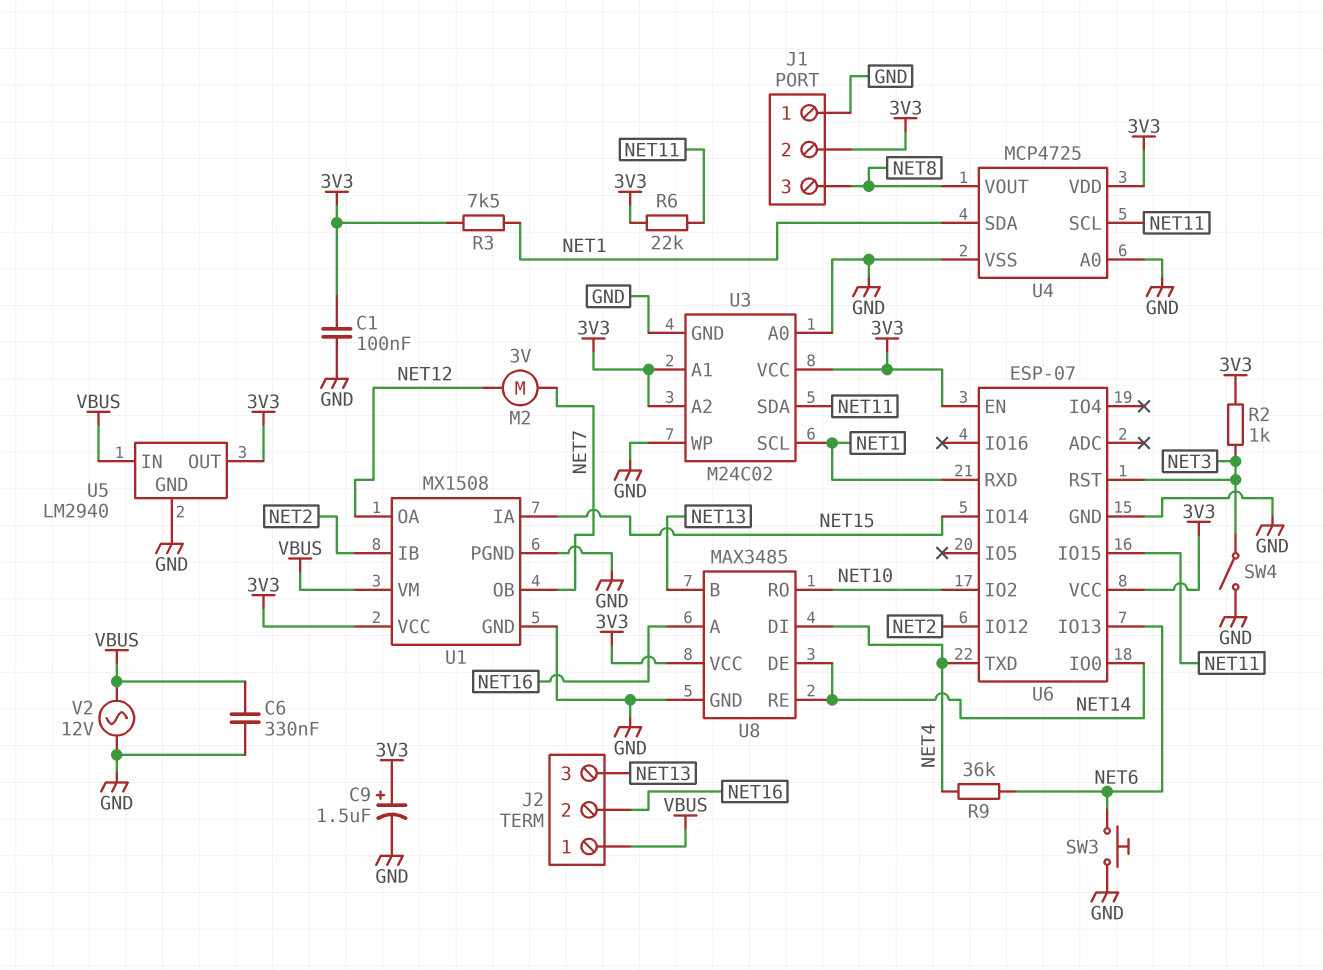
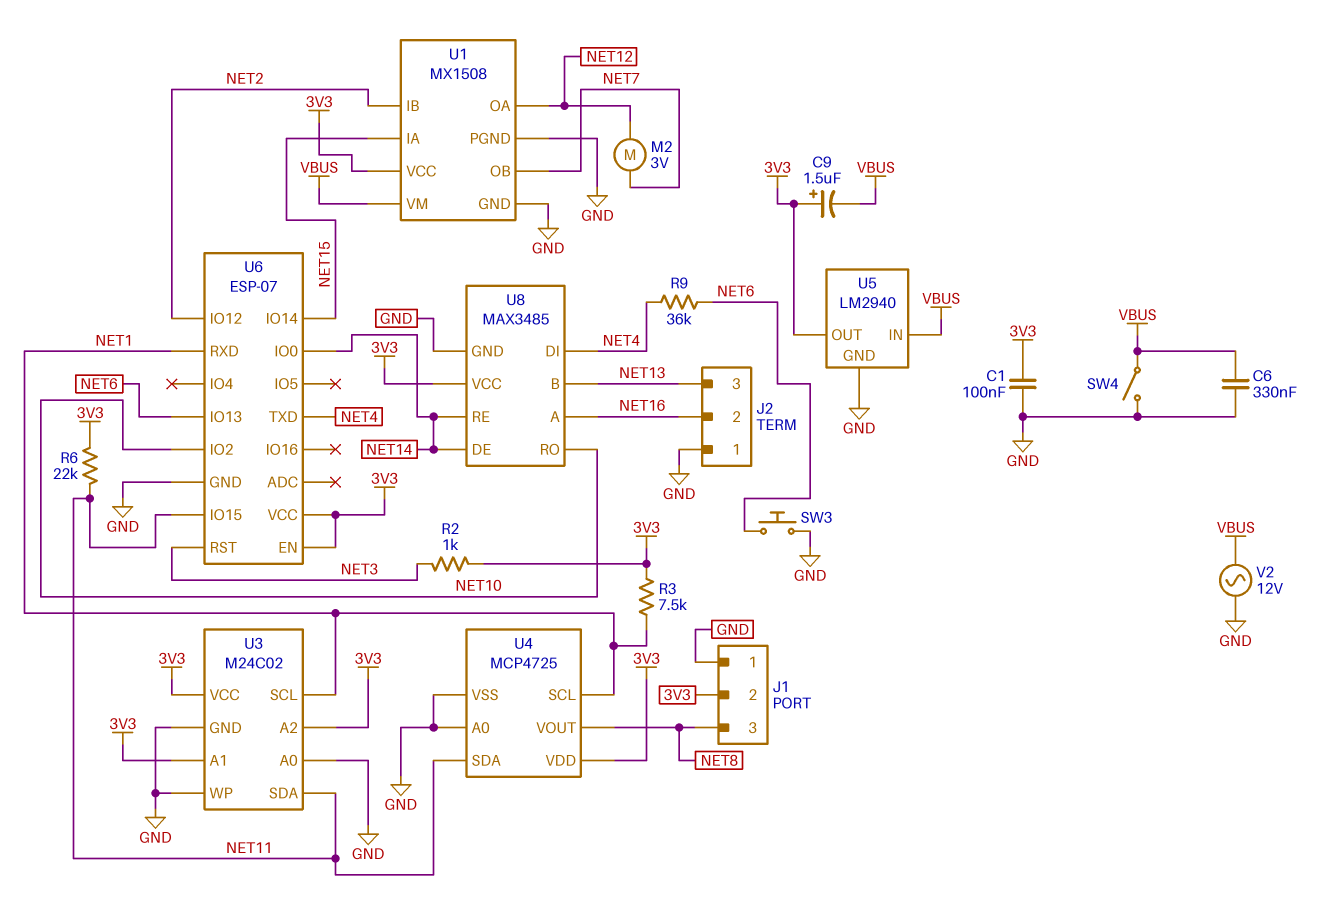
C9: 1.5uF (plus 3V3, minus GND) -> 1.5uF (plus 3V3, minus VBUS)
J2 pin 1: VBUS -> GND
SW4: switch (GND, NET3) -> switch (GND, VBUS)
U4 pin SCL: NET11 -> NET1
U4 pin SDA: NET1 -> NET11

